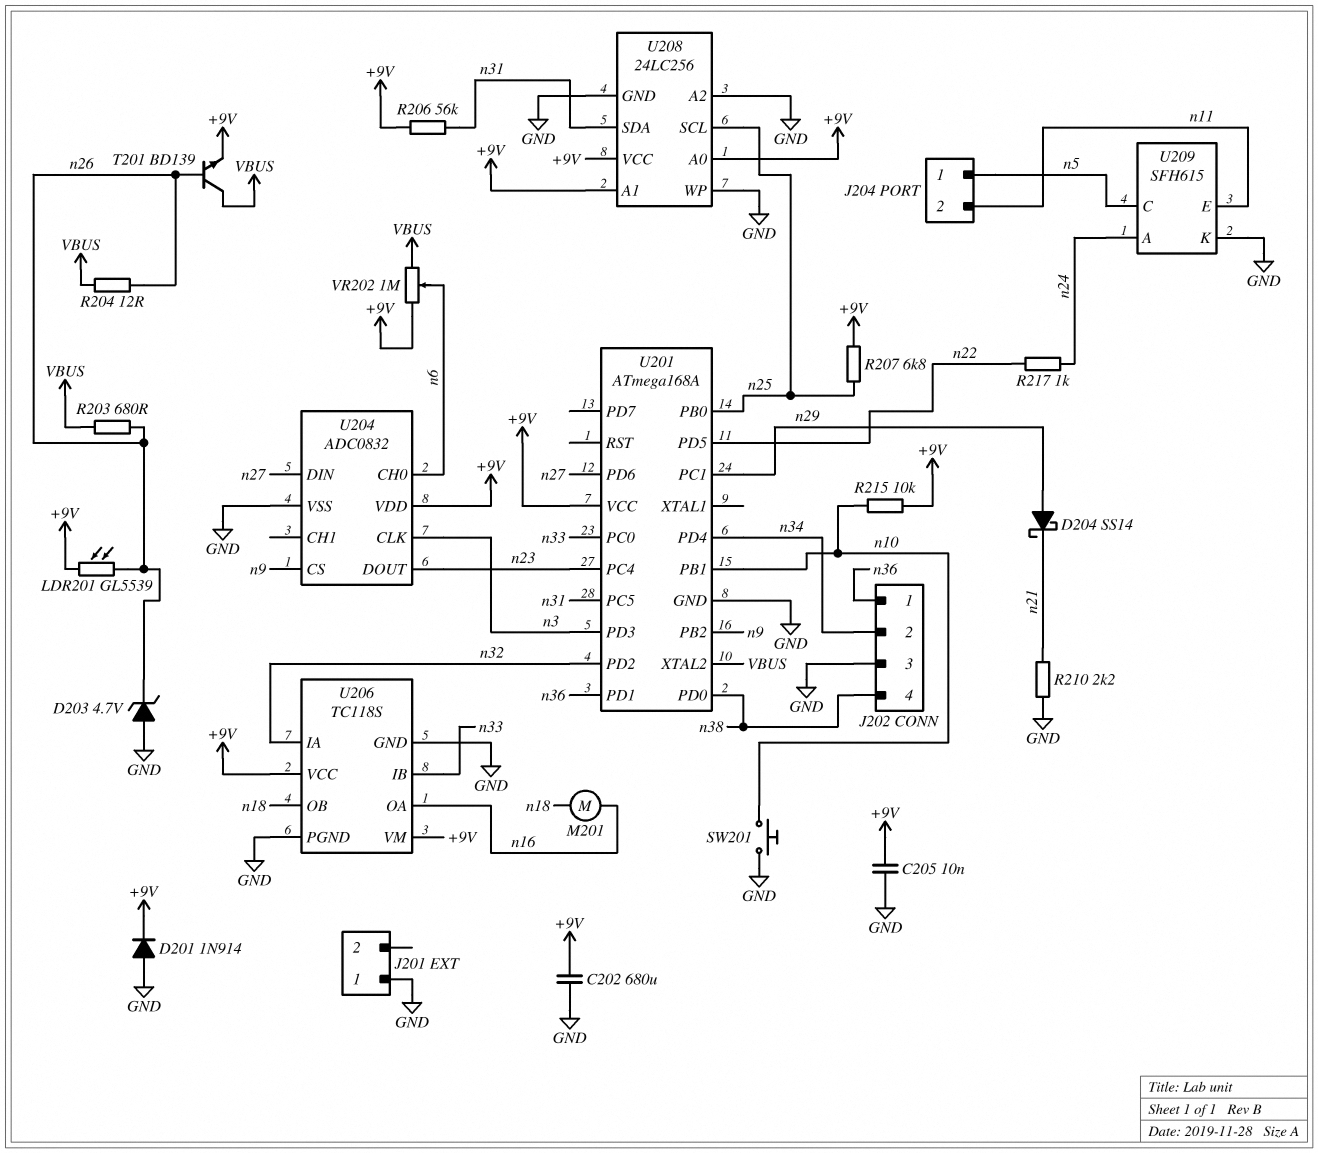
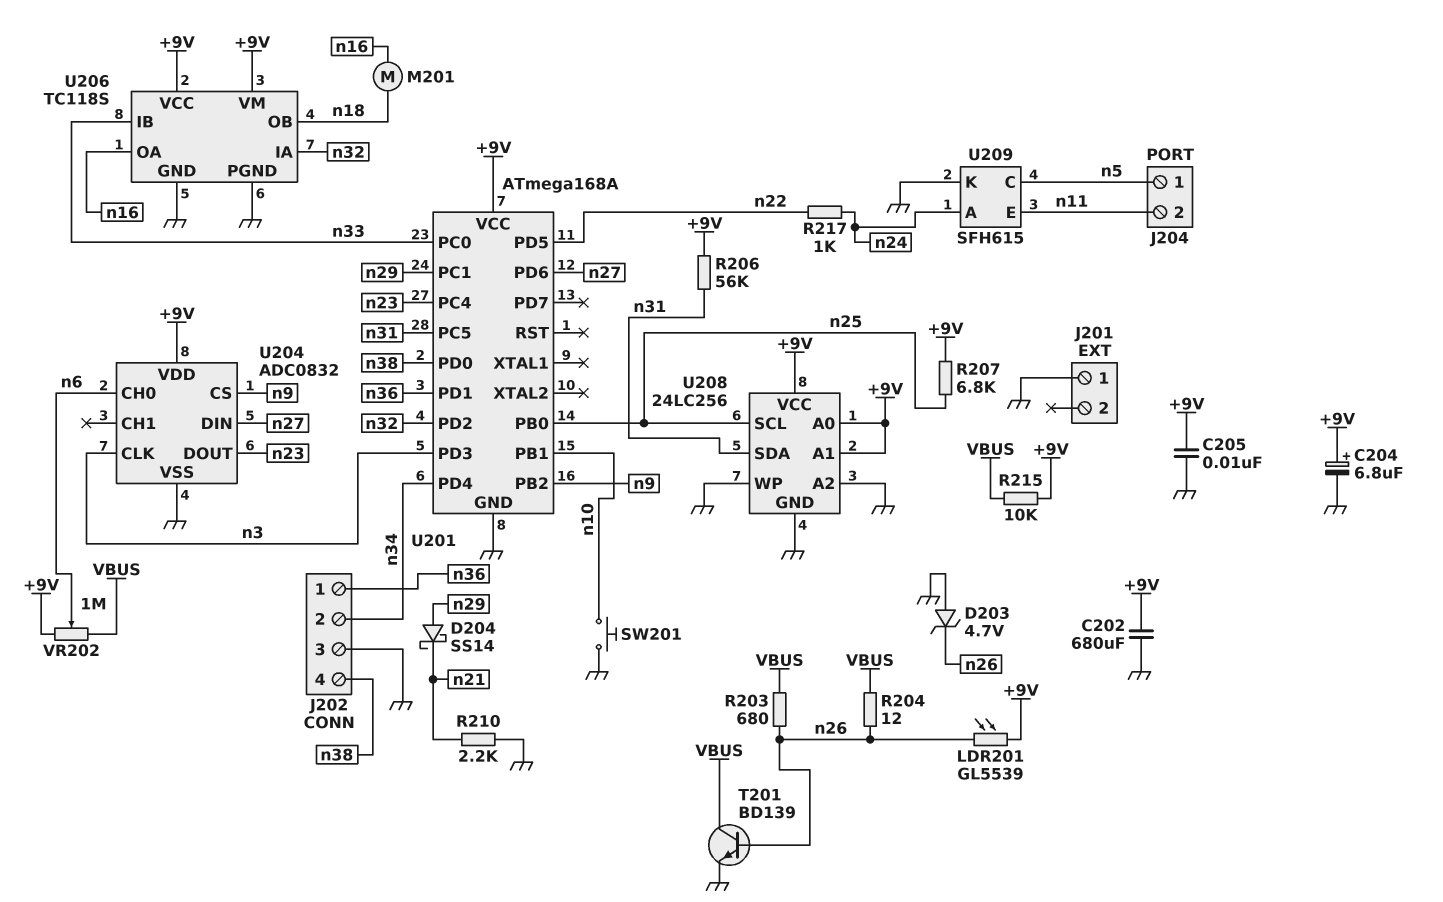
C204: none -> 6.8uF (plus +9V, minus GND)
D201: diode 1N914 (A GND, K +9V) -> none
R215: 10k (+9V, n10) -> 10k (+9V, VBUS)
T201: NPN BD139 (B n26, C VBUS, E +9V) -> NPN BD139 (B n26, C VBUS, E GND)
U201 pin XTAL2: VBUS -> none

